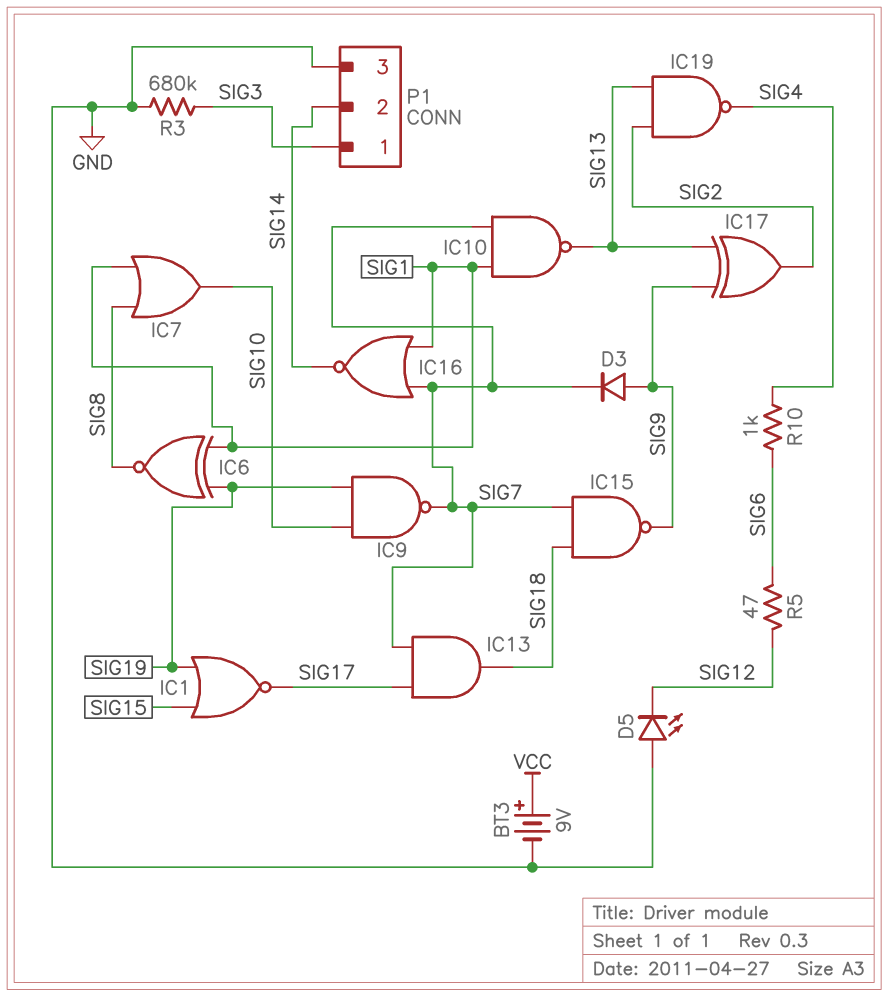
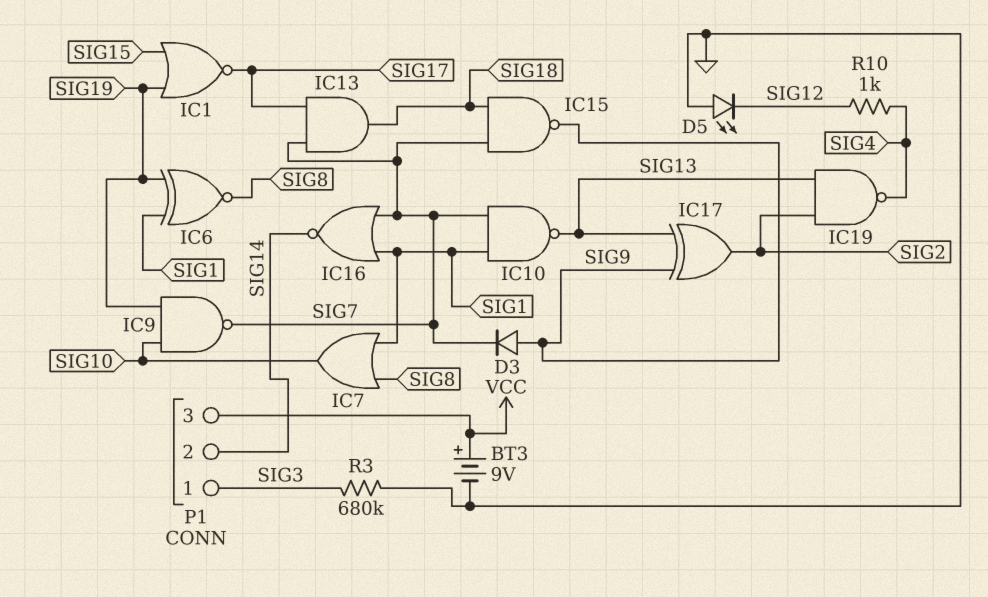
P1 pin 3: GND -> VCC
R5: 47 (SIG6, SIG12) -> none
R10: 1k (SIG4, SIG6) -> 1k (SIG4, SIG12)

